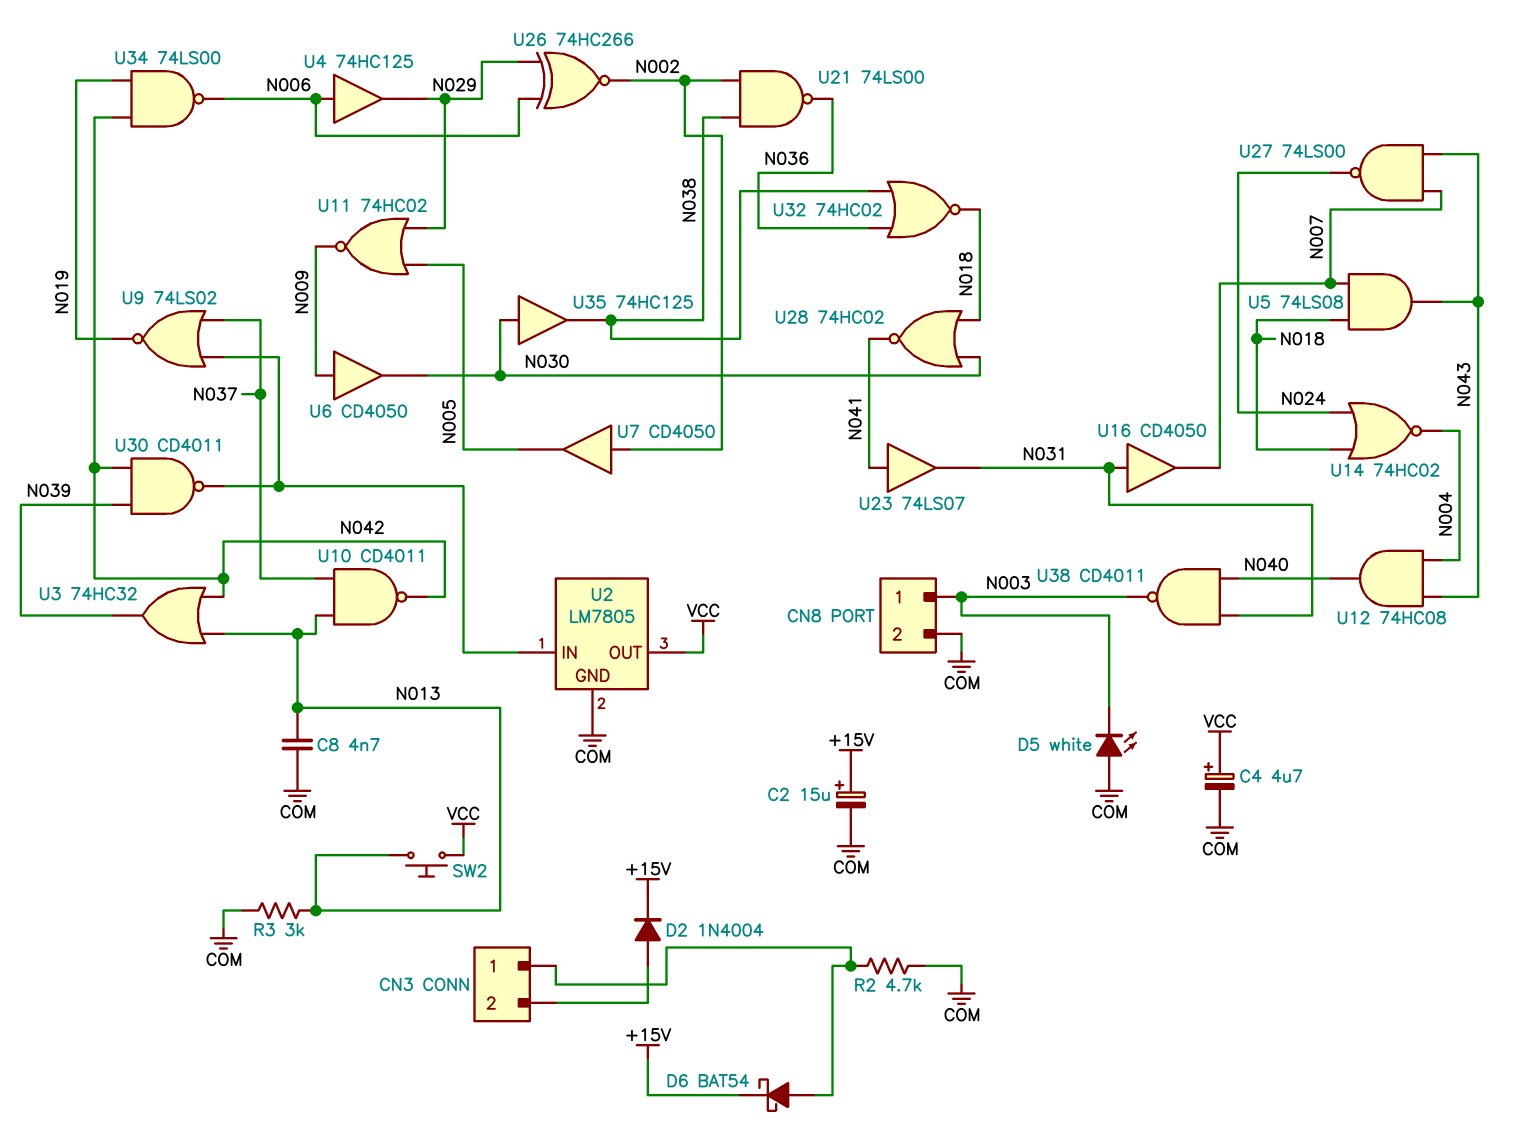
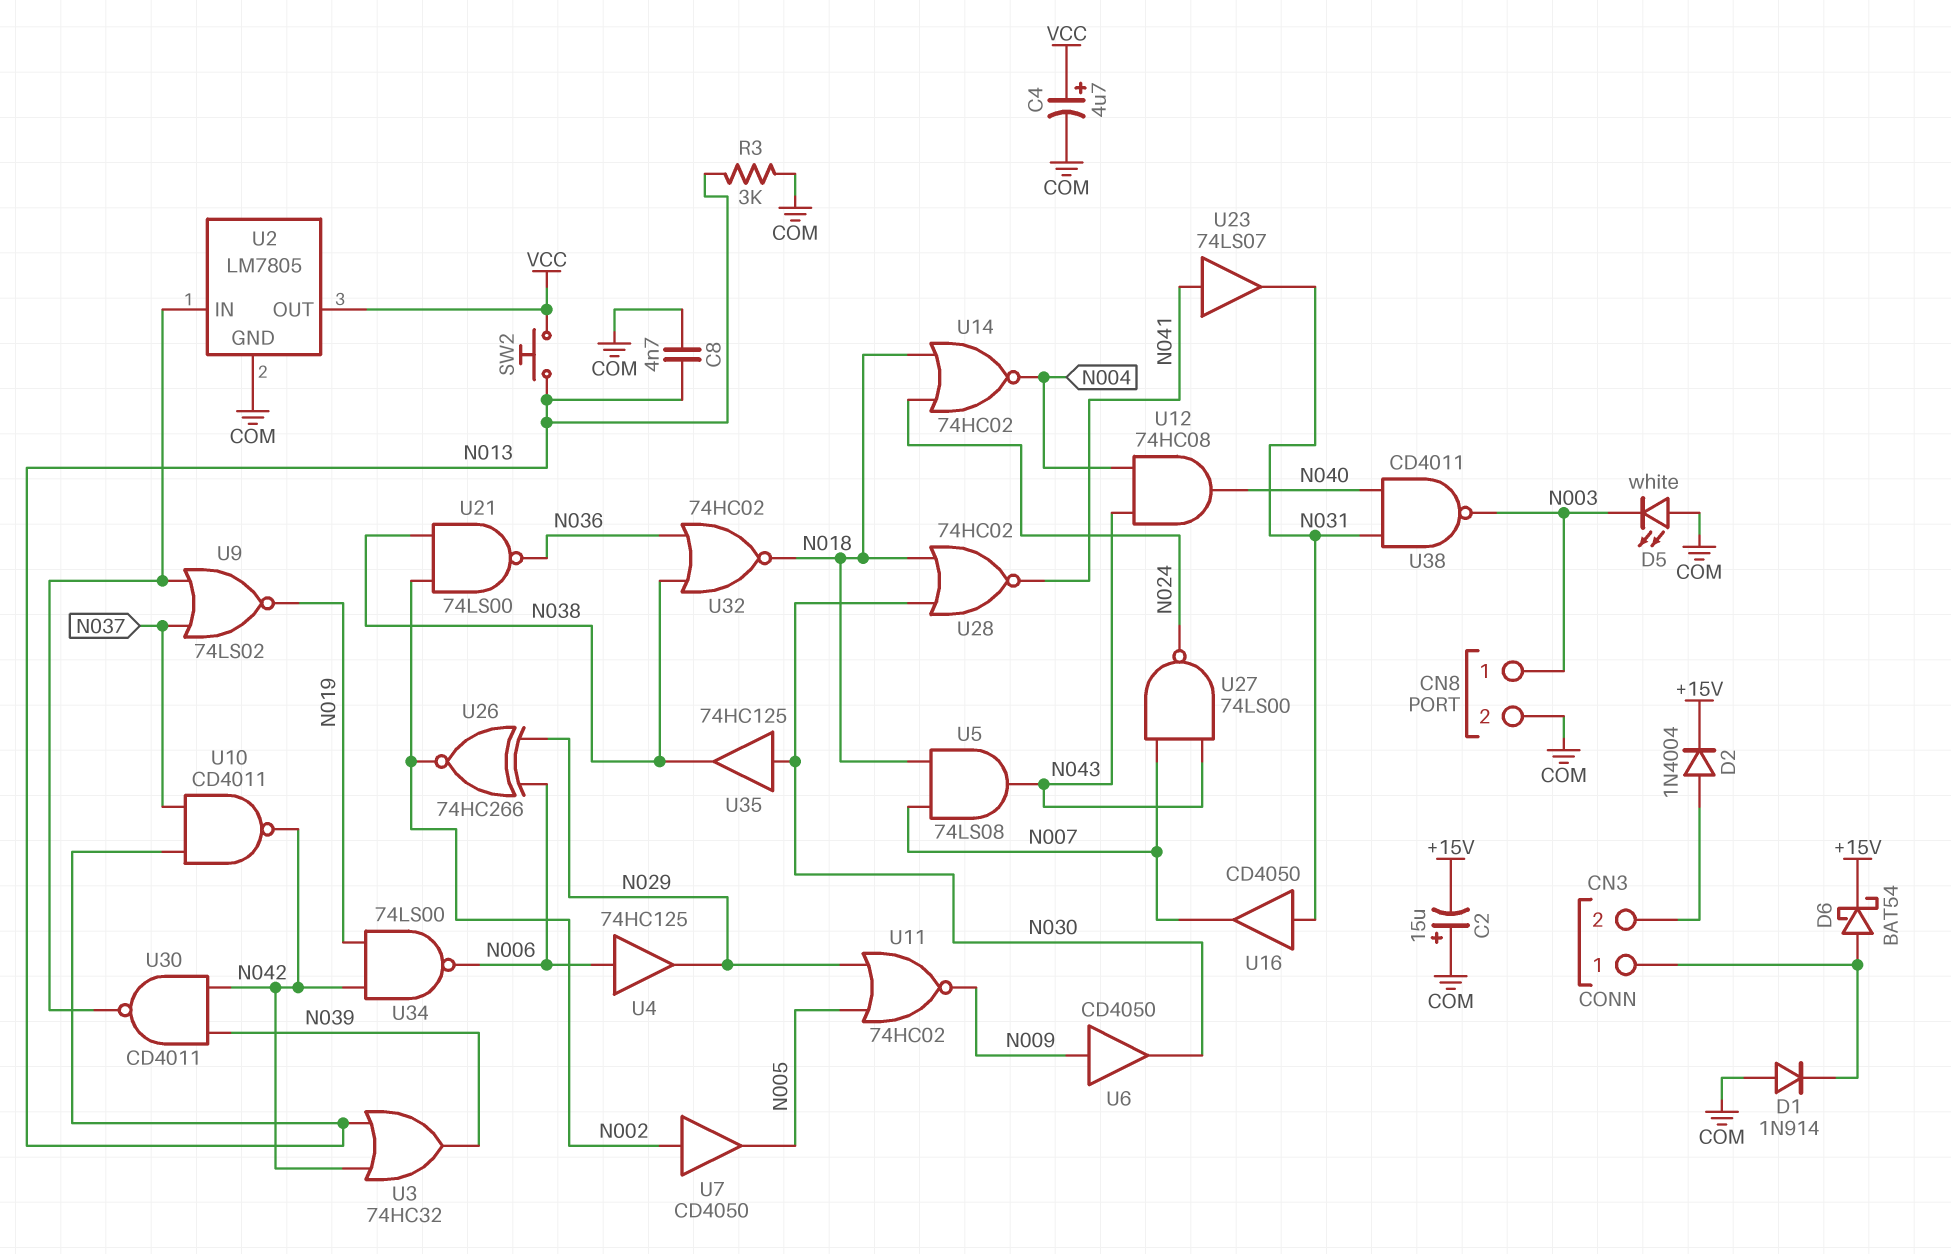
C2: 15uF (plus +15V, minus COM) -> 15uF (plus COM, minus +15V)
D1: none -> diode 1N914 (A COM, K CN3/1)
R2: 4.7k (CN3/1, COM) -> none

